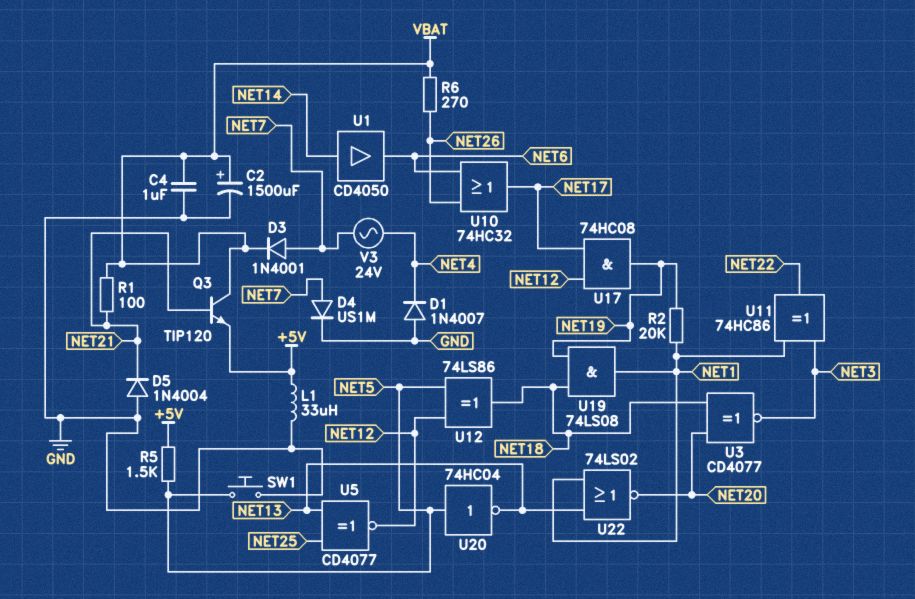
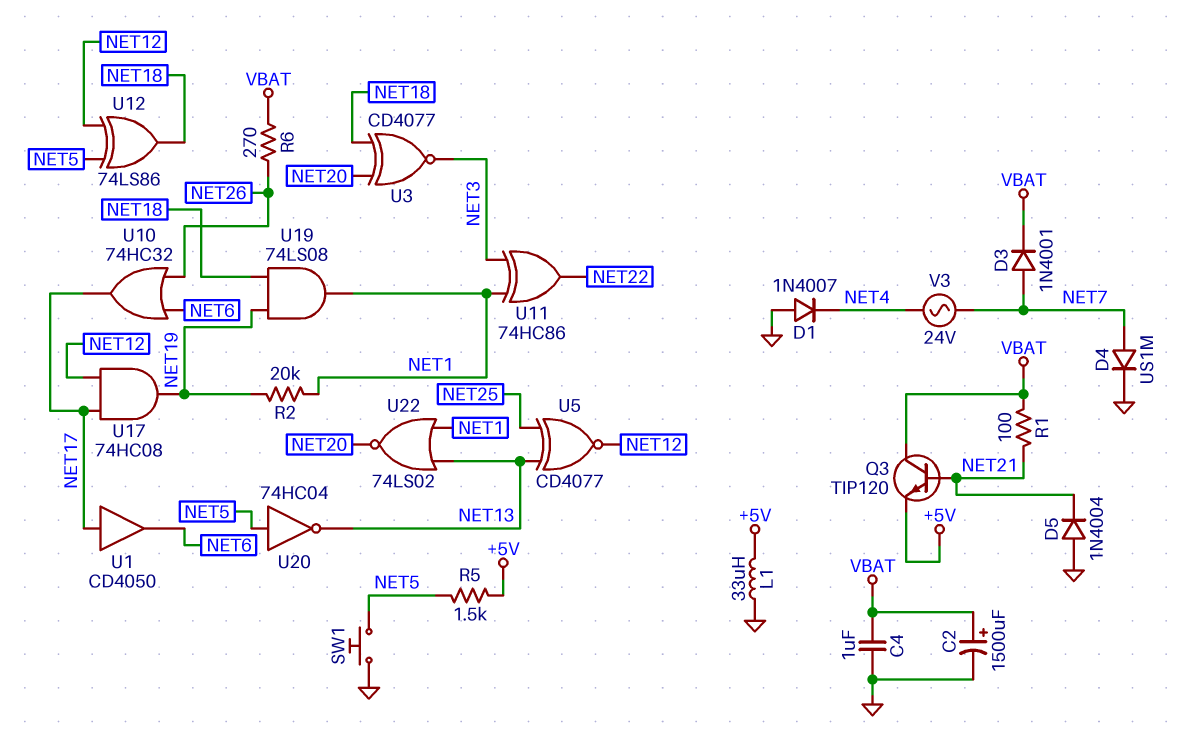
U1: buffer CD4050 (in NET14, out NET6) -> buffer CD4050 (in NET17, out NET6)

